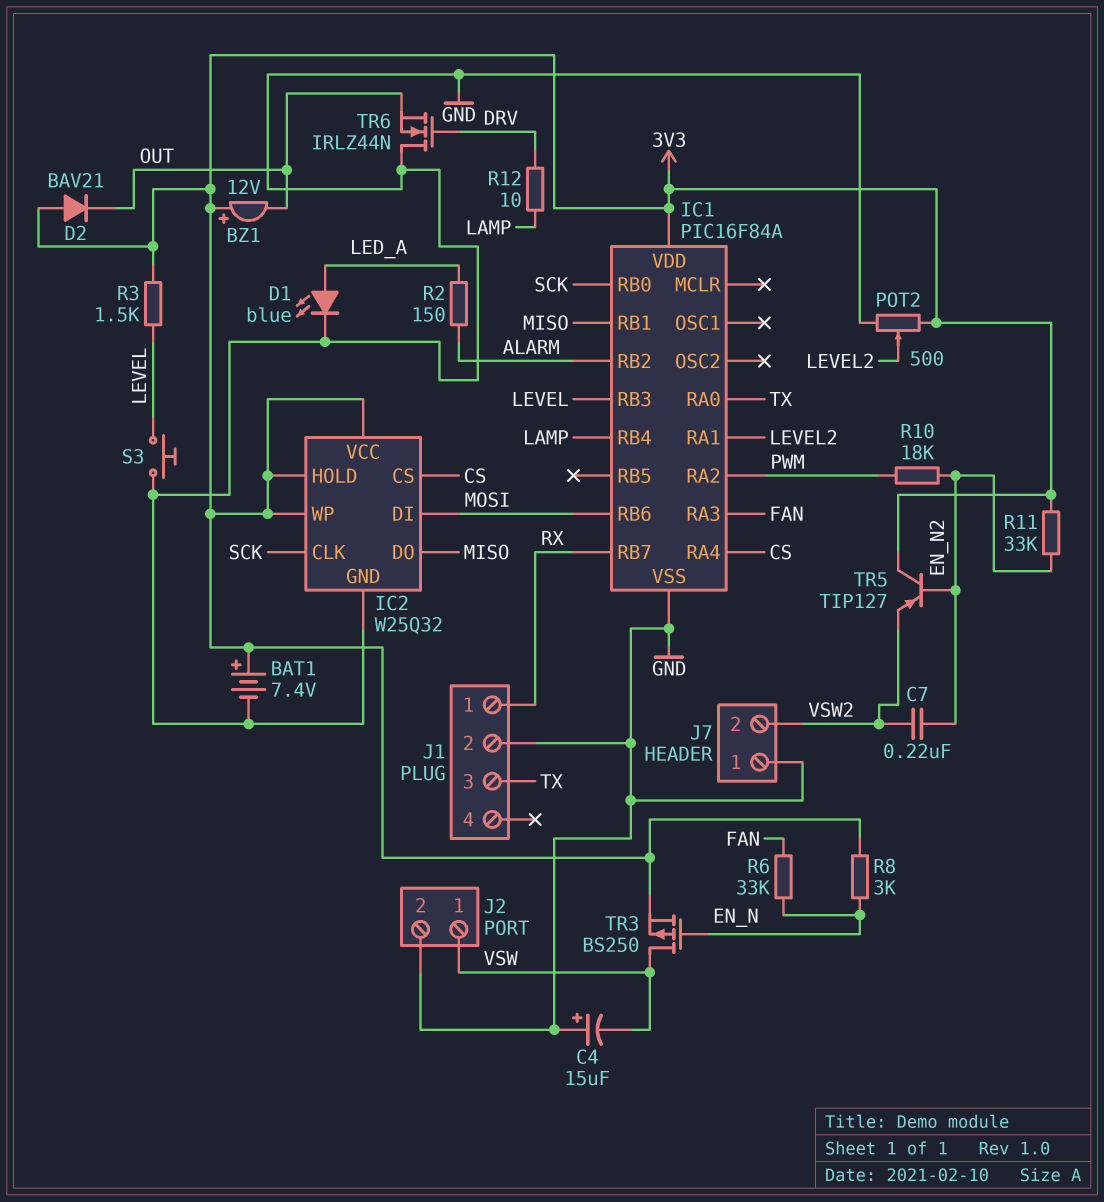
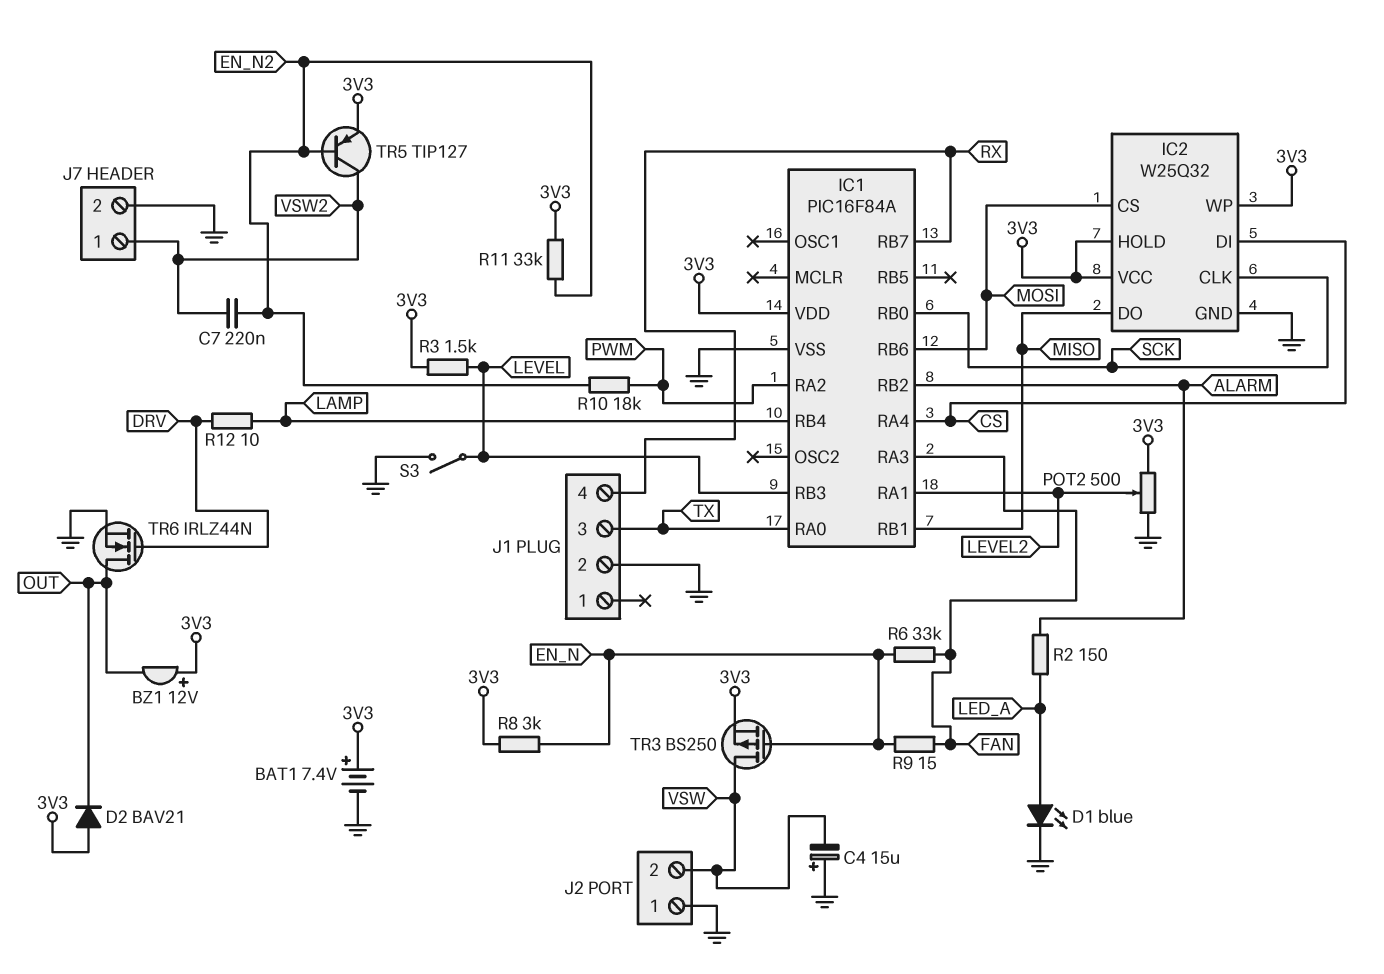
IC2 pin CS: CS -> MOSI
IC2 pin DI: MOSI -> CS
J1 pin 1: RX -> none
J1 pin 4: none -> RX
J2 pin 1: VSW -> GND
J2 pin 2: GND -> VSW
J7 pin 1: GND -> VSW2
J7 pin 2: VSW2 -> GND
R9: none -> 15 (EN_N, FAN)
S3: button (GND, LEVEL) -> switch (GND, LEVEL)
TR5: PNP TIP127 (B EN_N2, C 3V3, E VSW2) -> PNP TIP127 (B EN_N2, C VSW2, E 3V3)
TR6: NMOS IRLZ44N (G DRV, D GND, S OUT) -> NMOS IRLZ44N (G DRV, D OUT, S GND)

